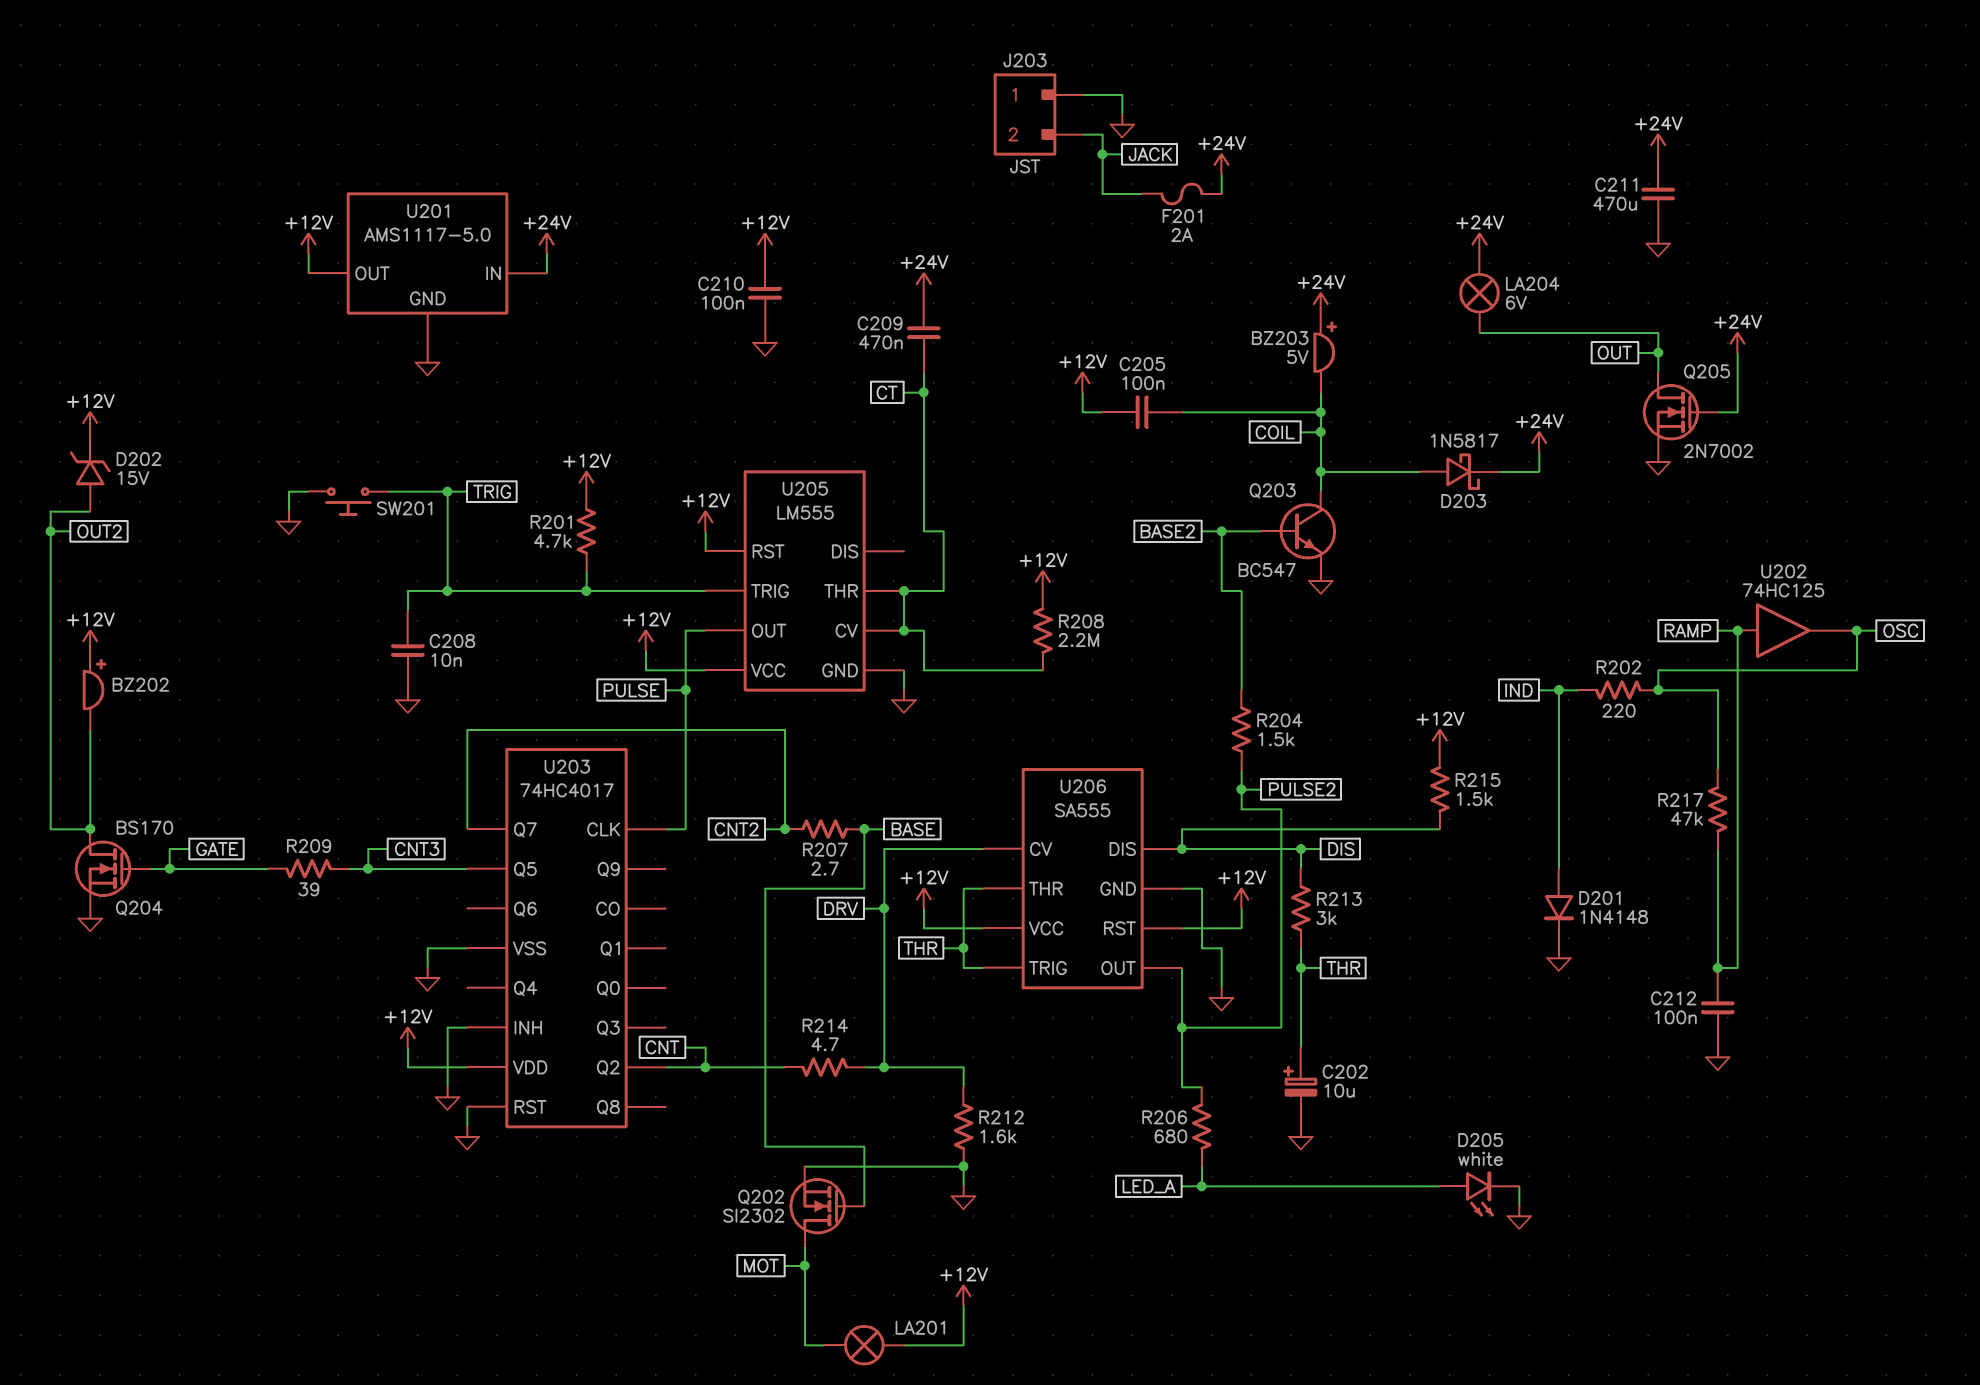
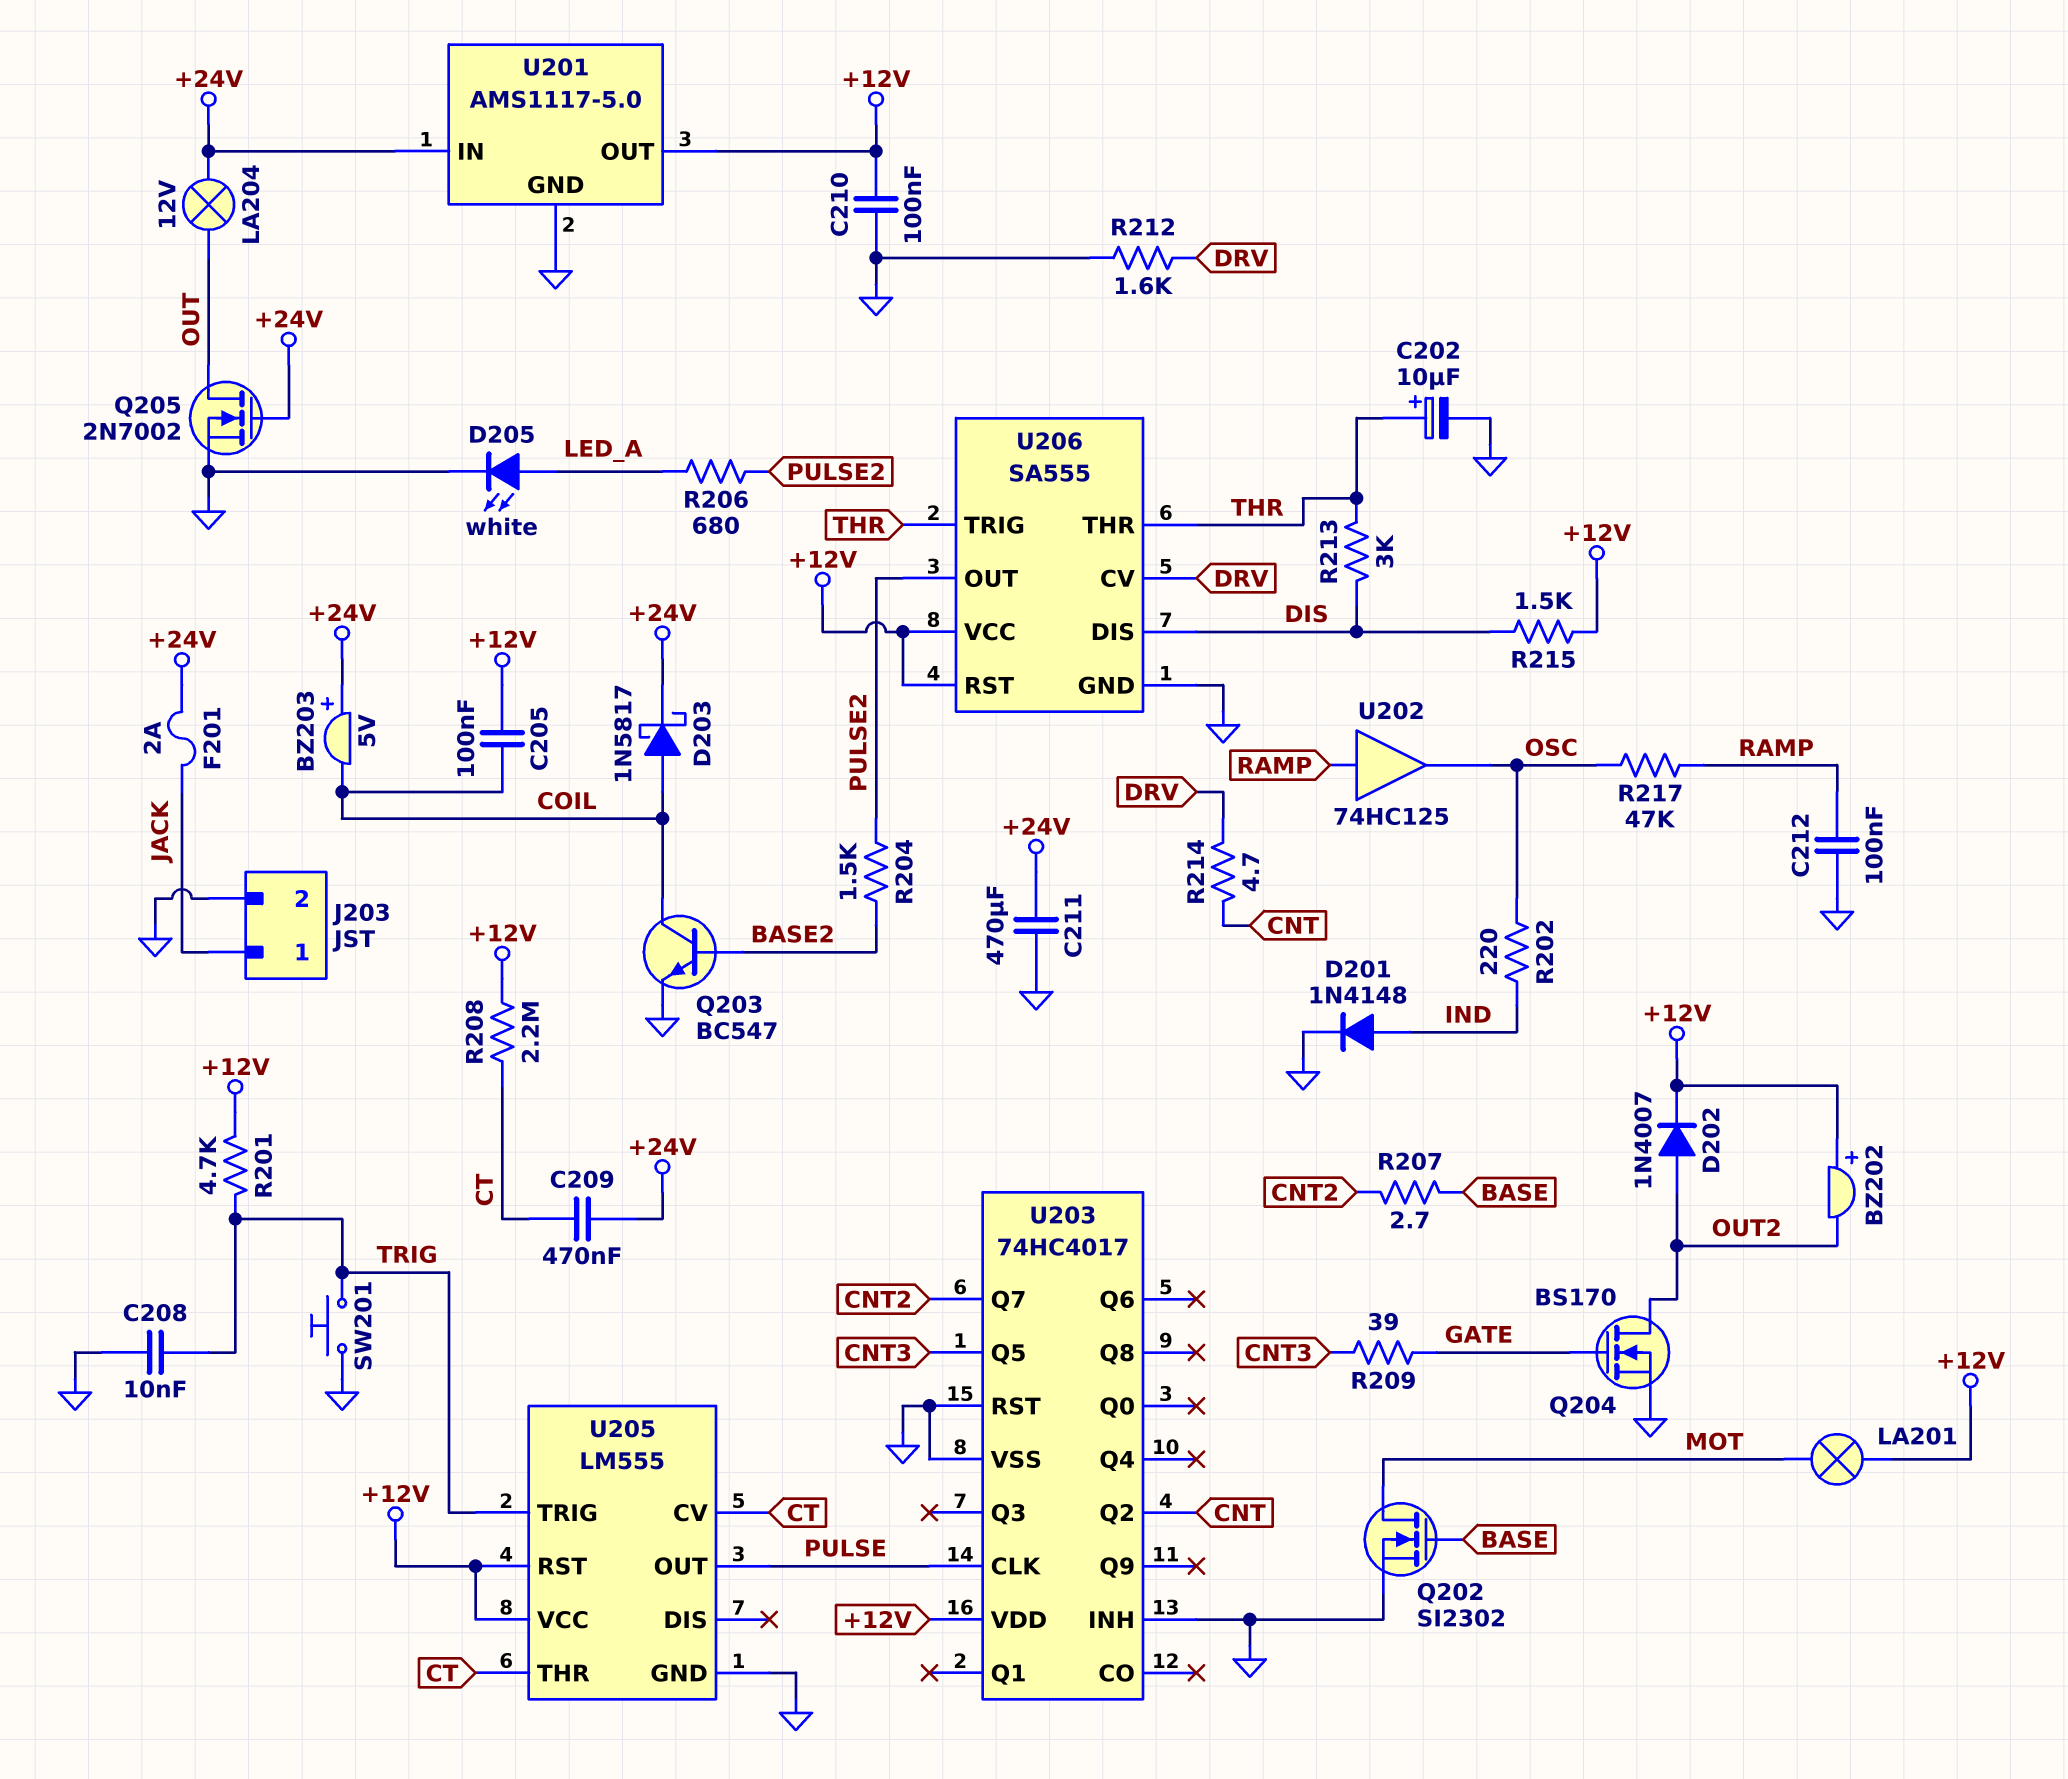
D202: zener 15V (A OUT2, K +12V) -> diode 1N4007 (A OUT2, K +12V)
J203 pin 1: GND -> JACK
J203 pin 2: JACK -> GND
LA204: lamp 6V (+24V, OUT) -> lamp 12V (+24V, OUT)

